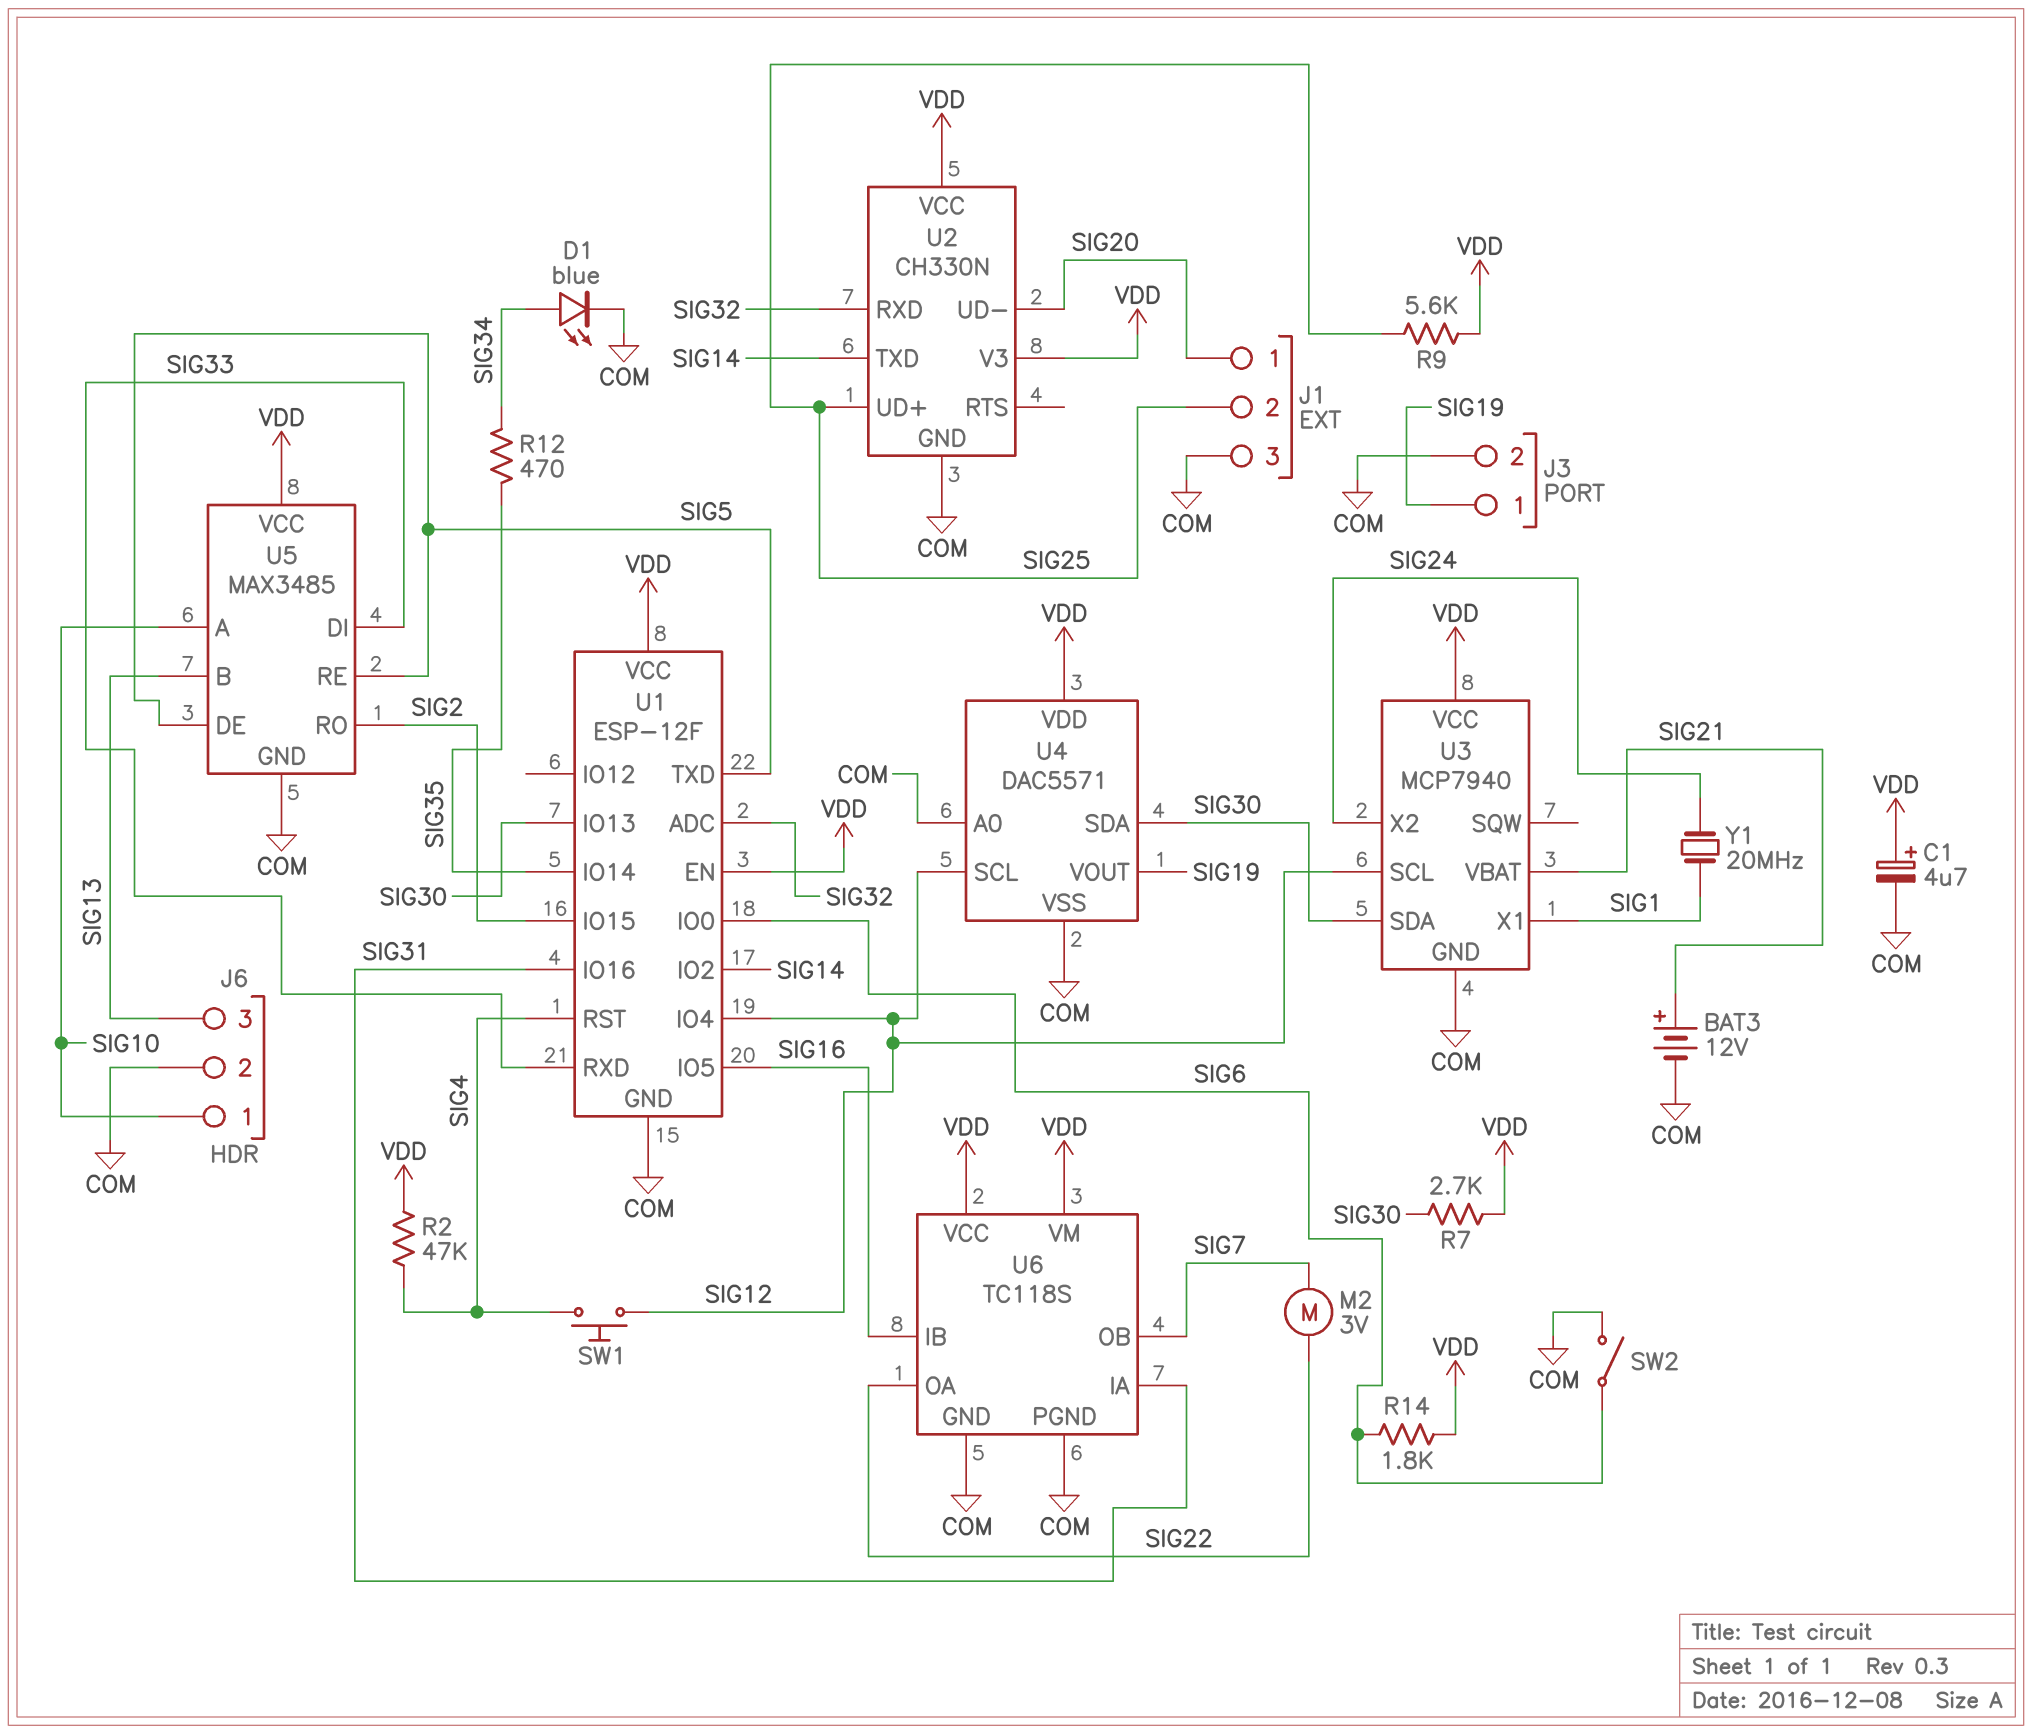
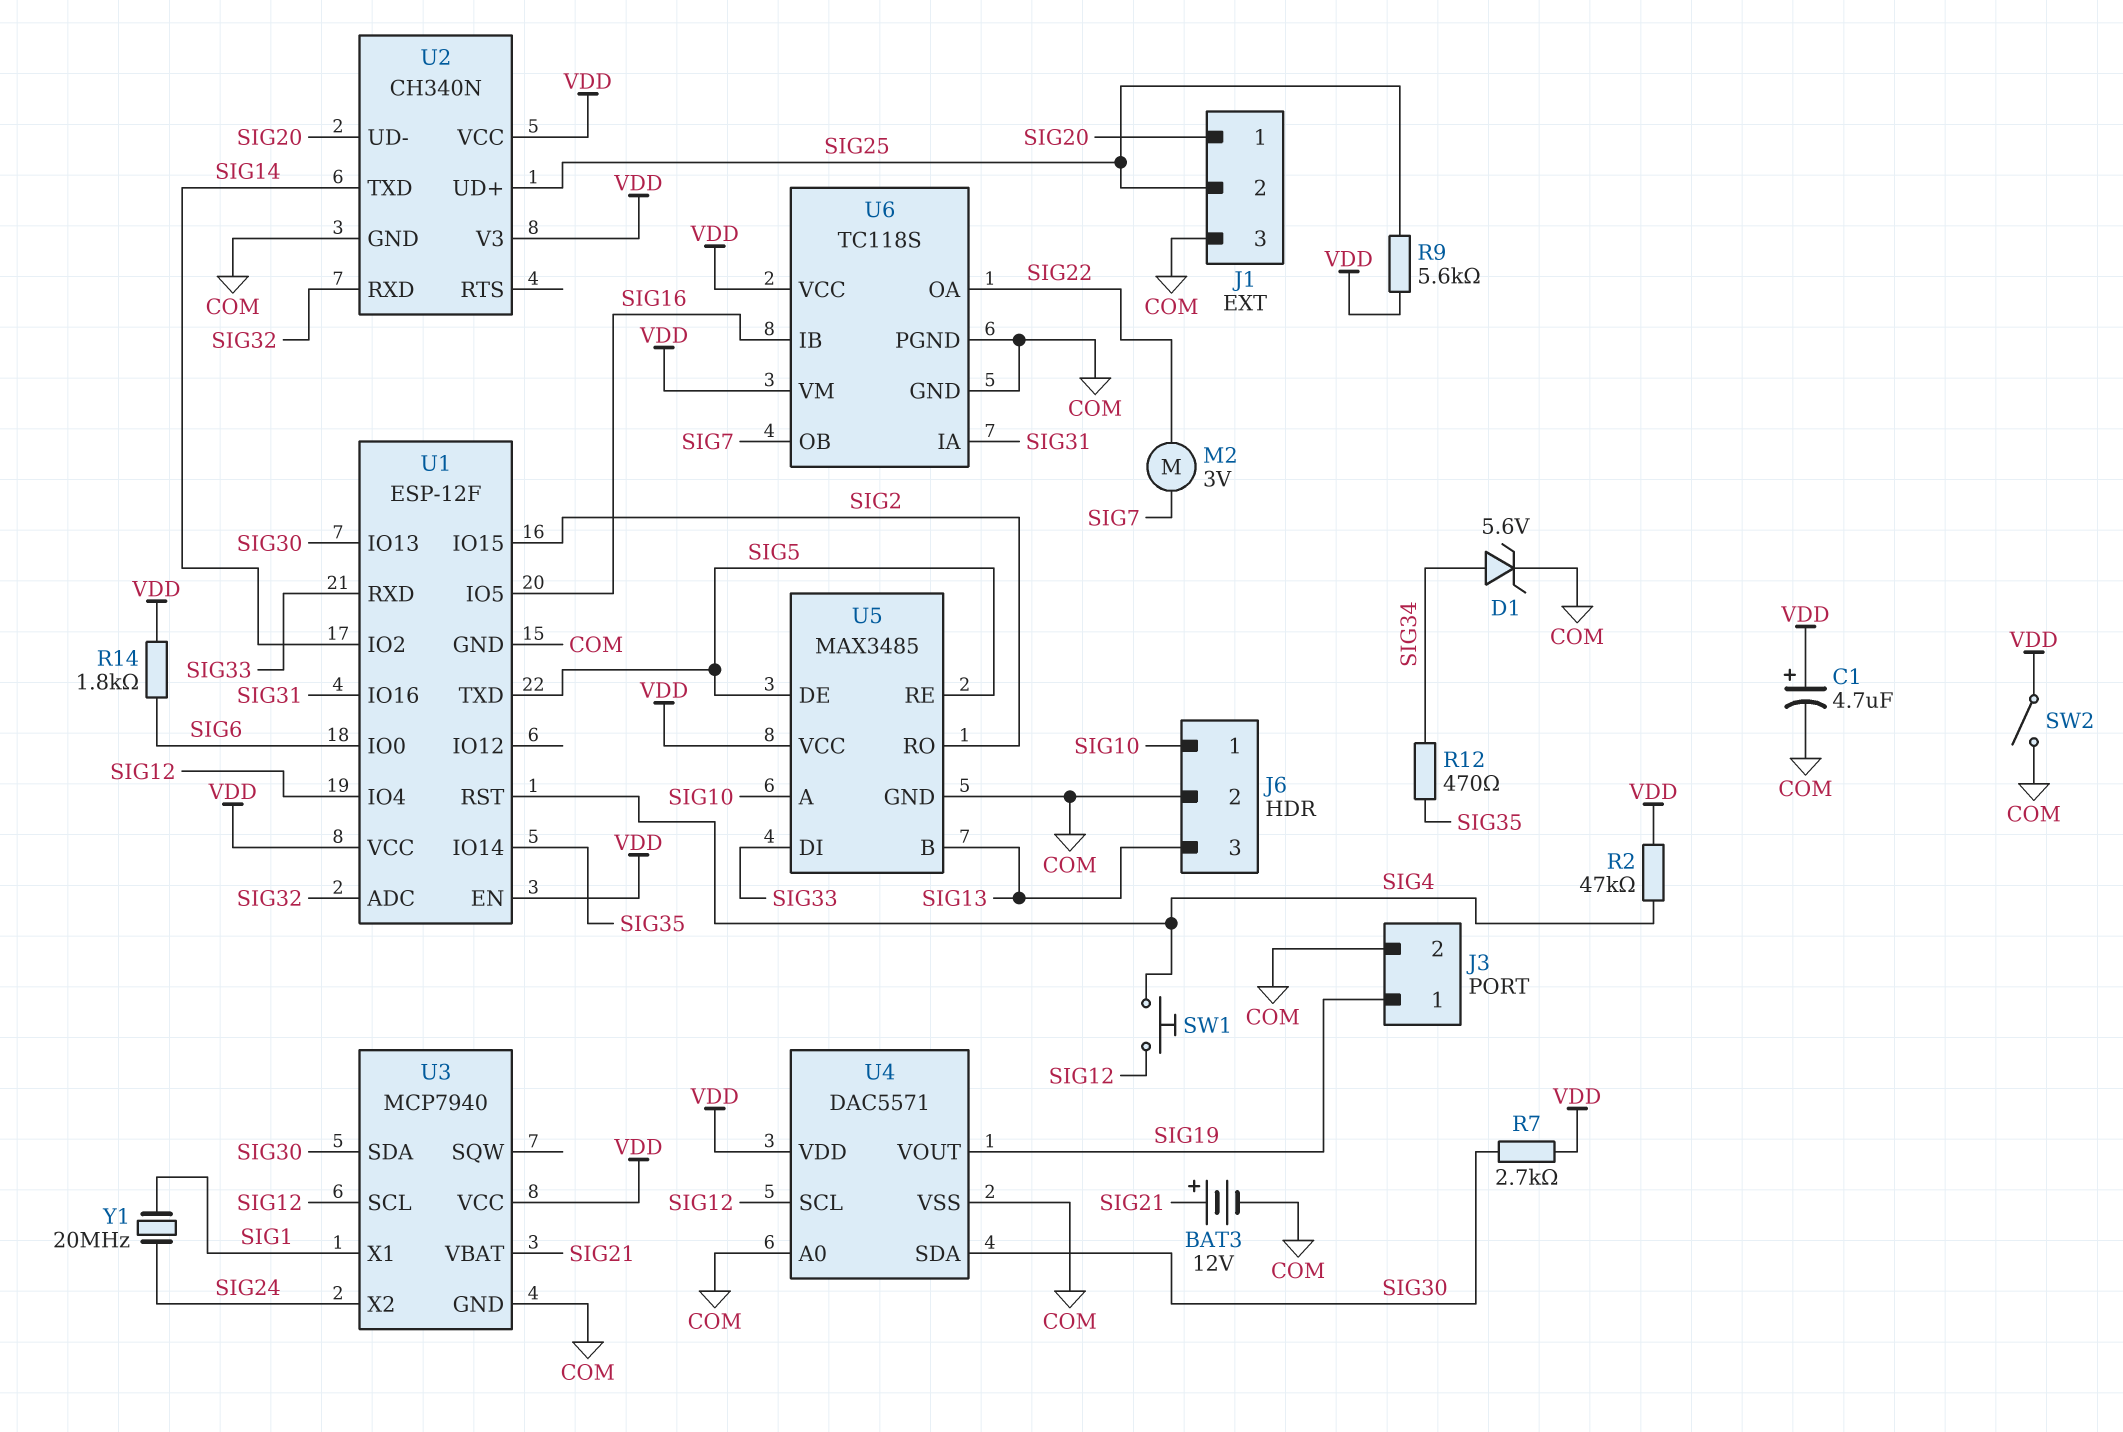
D1: LED blue (A SIG34, K COM) -> zener 5.6V (A SIG34, K COM)
SW2: switch (COM, SIG6) -> switch (COM, VDD)
U2: CH330N -> CH340N

